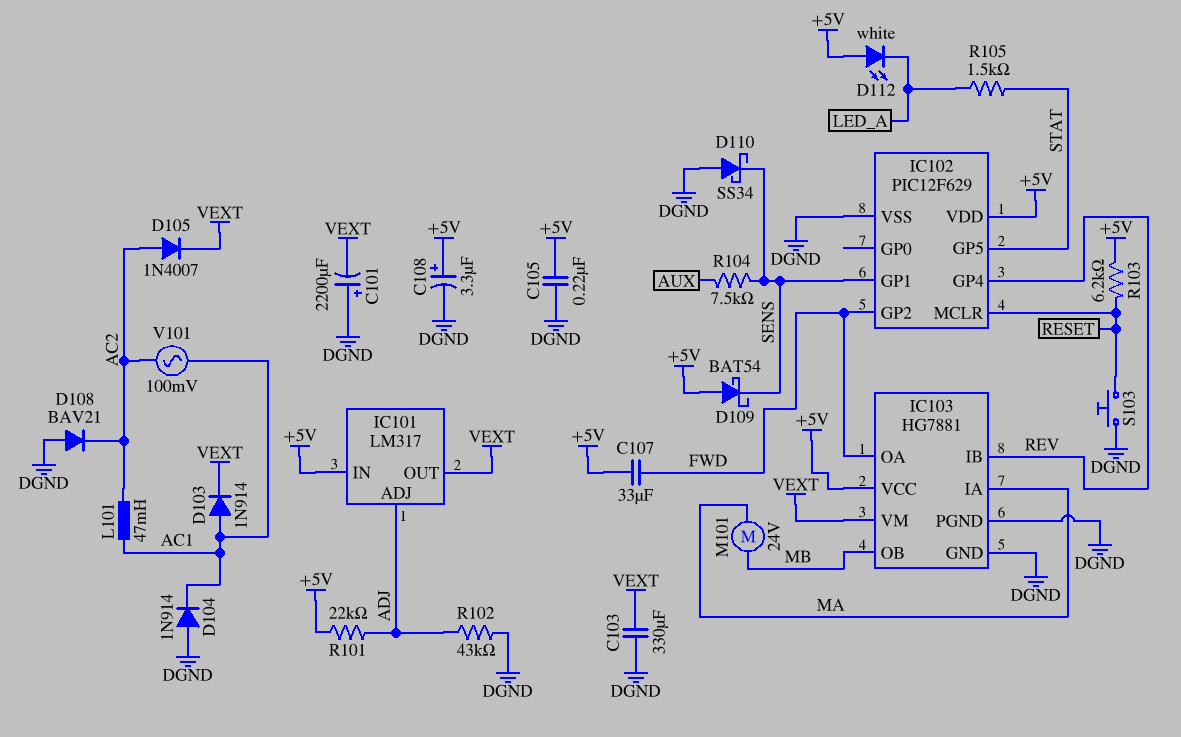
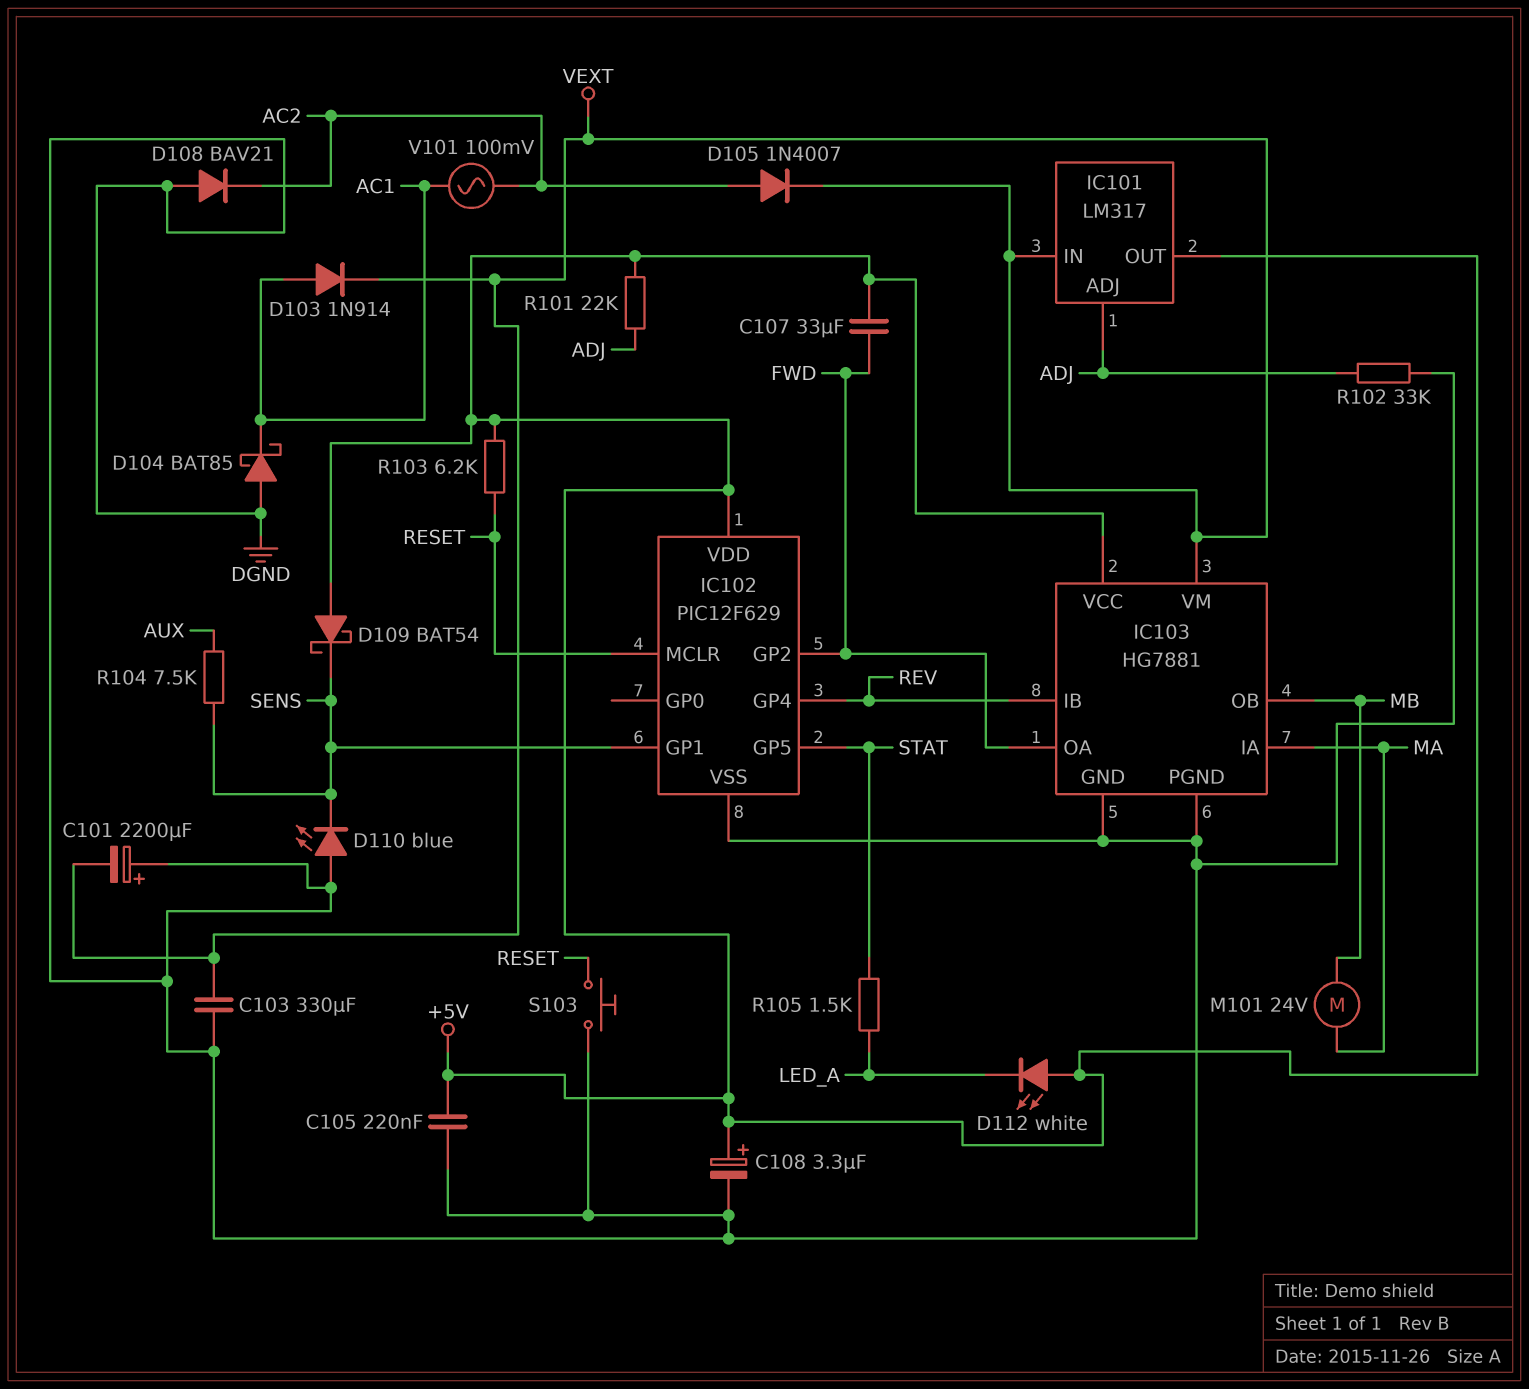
D104: diode 1N914 (A DGND, K AC1) -> schottky BAT85 (A DGND, K AC1)
D110: schottky SS34 (A DGND, K SENS) -> LED blue (A DGND, K SENS)
IC101 pin IN: +5V -> VEXT
IC101 pin OUT: VEXT -> +5V
L101: 47mH (AC1, AC2) -> none
R102: 43k (ADJ, DGND) -> 33k (ADJ, DGND)

